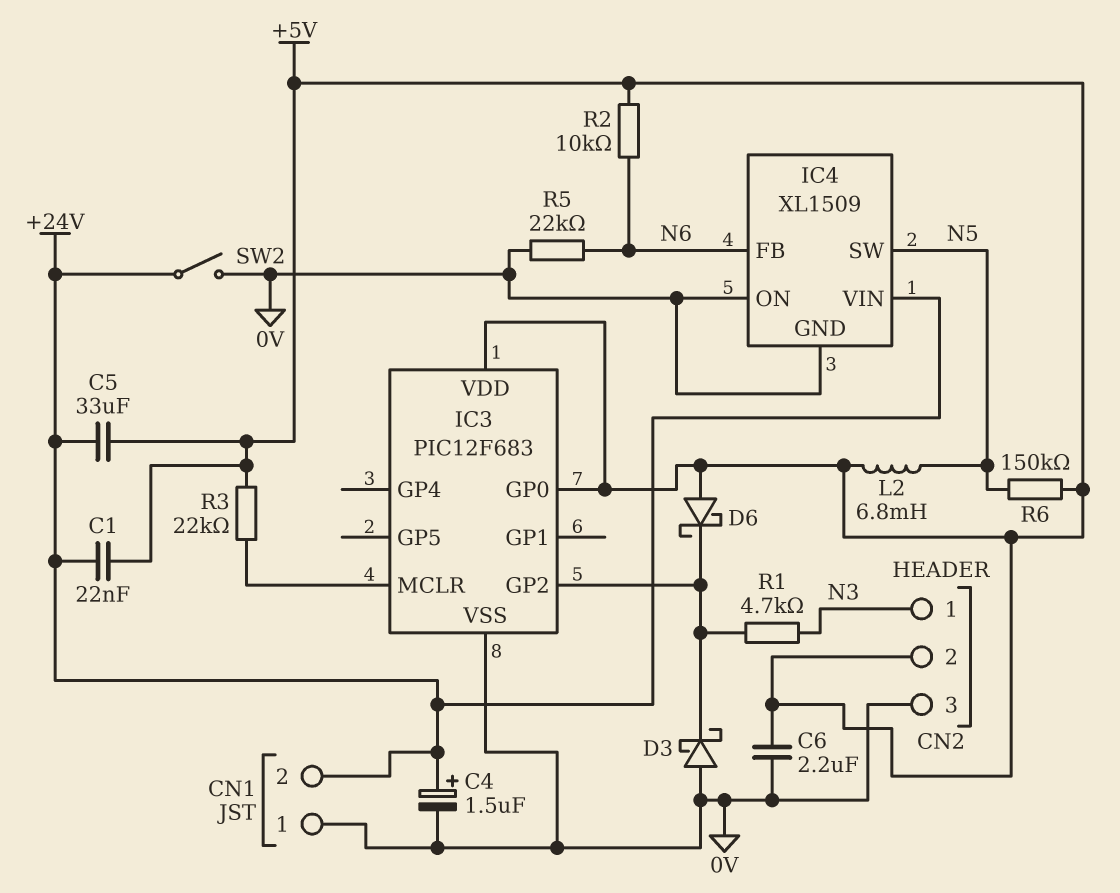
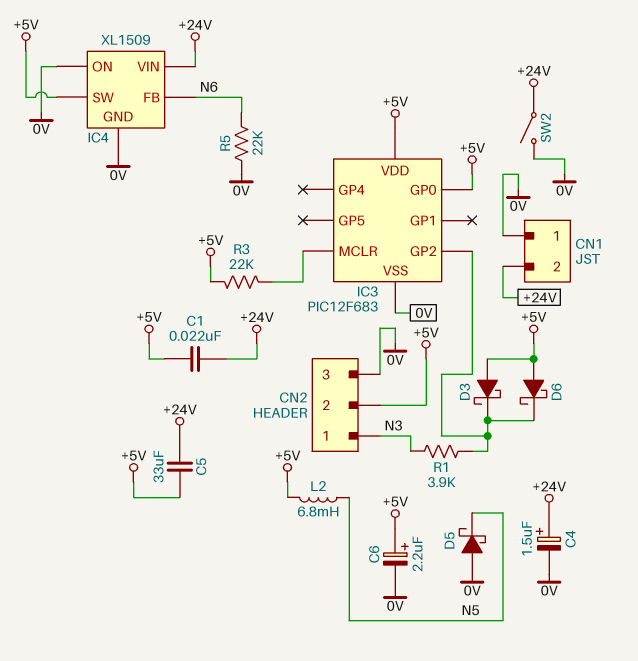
C6: 2.2uF (+5V, 0V) -> 2.2uF (plus +5V, minus 0V)
D3: schottky (A 0V, K IC3/GP2) -> schottky (A +5V, K IC3/GP2)
D5: none -> schottky (A 0V, K N5)
IC4 pin SW: N5 -> +5V
R1: 4.7k (IC3/GP2, N3) -> 3.9k (IC3/GP2, N3)
R2: 10k (+5V, N6) -> none
R6: 150k (+5V, N5) -> none

